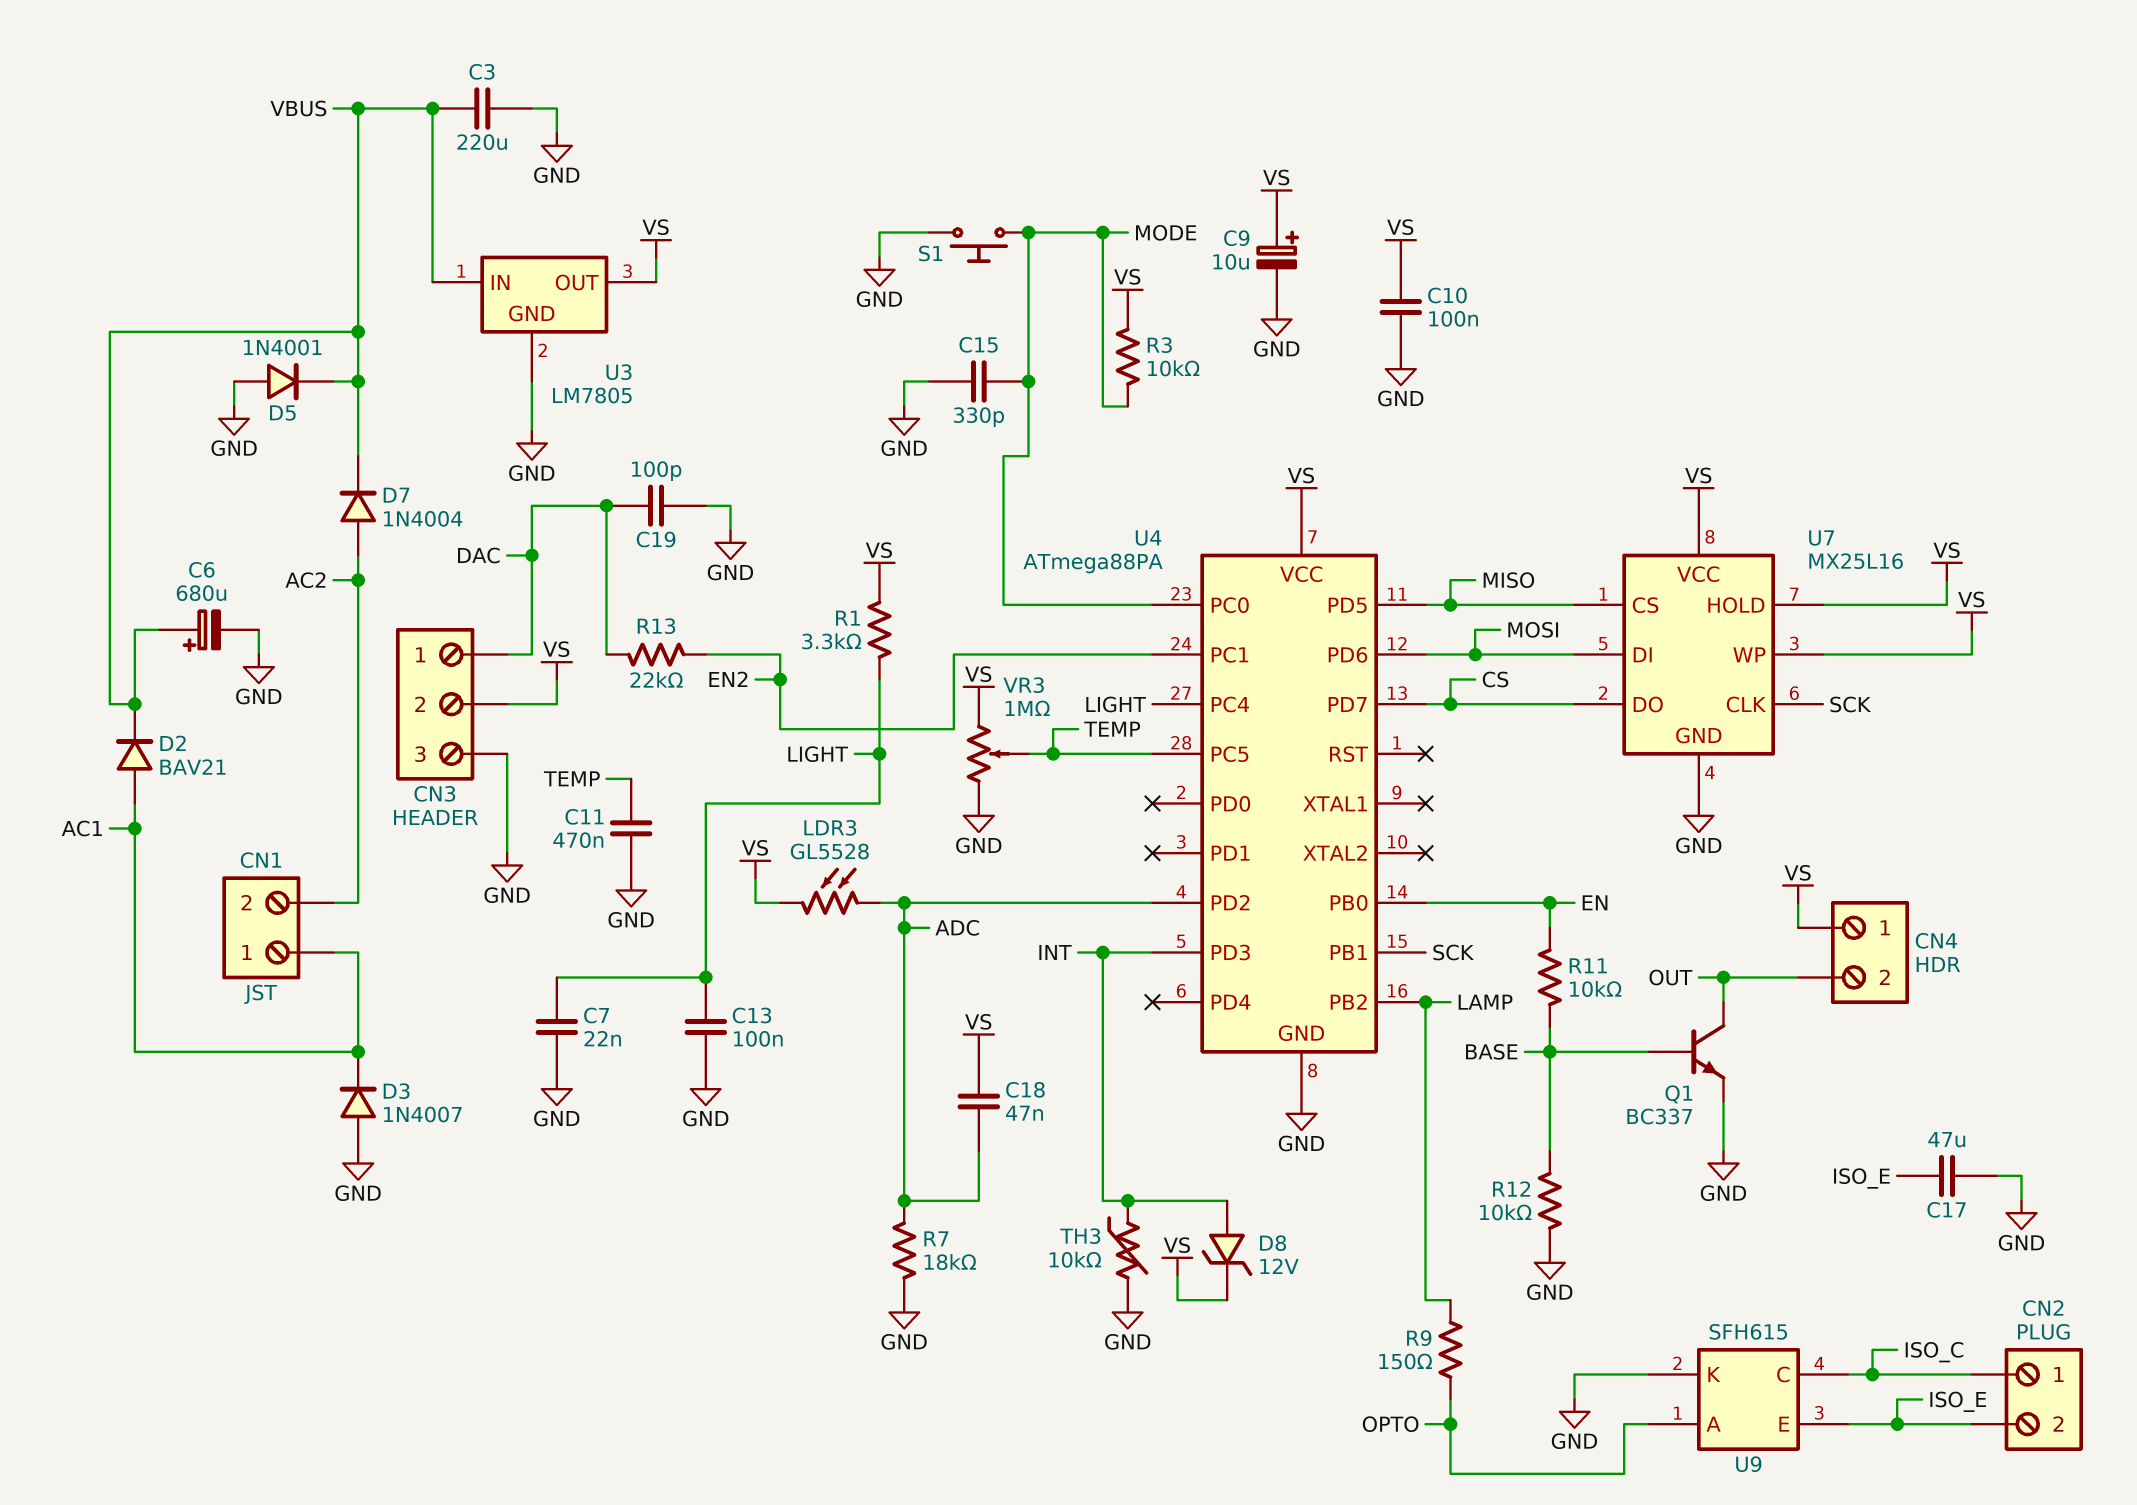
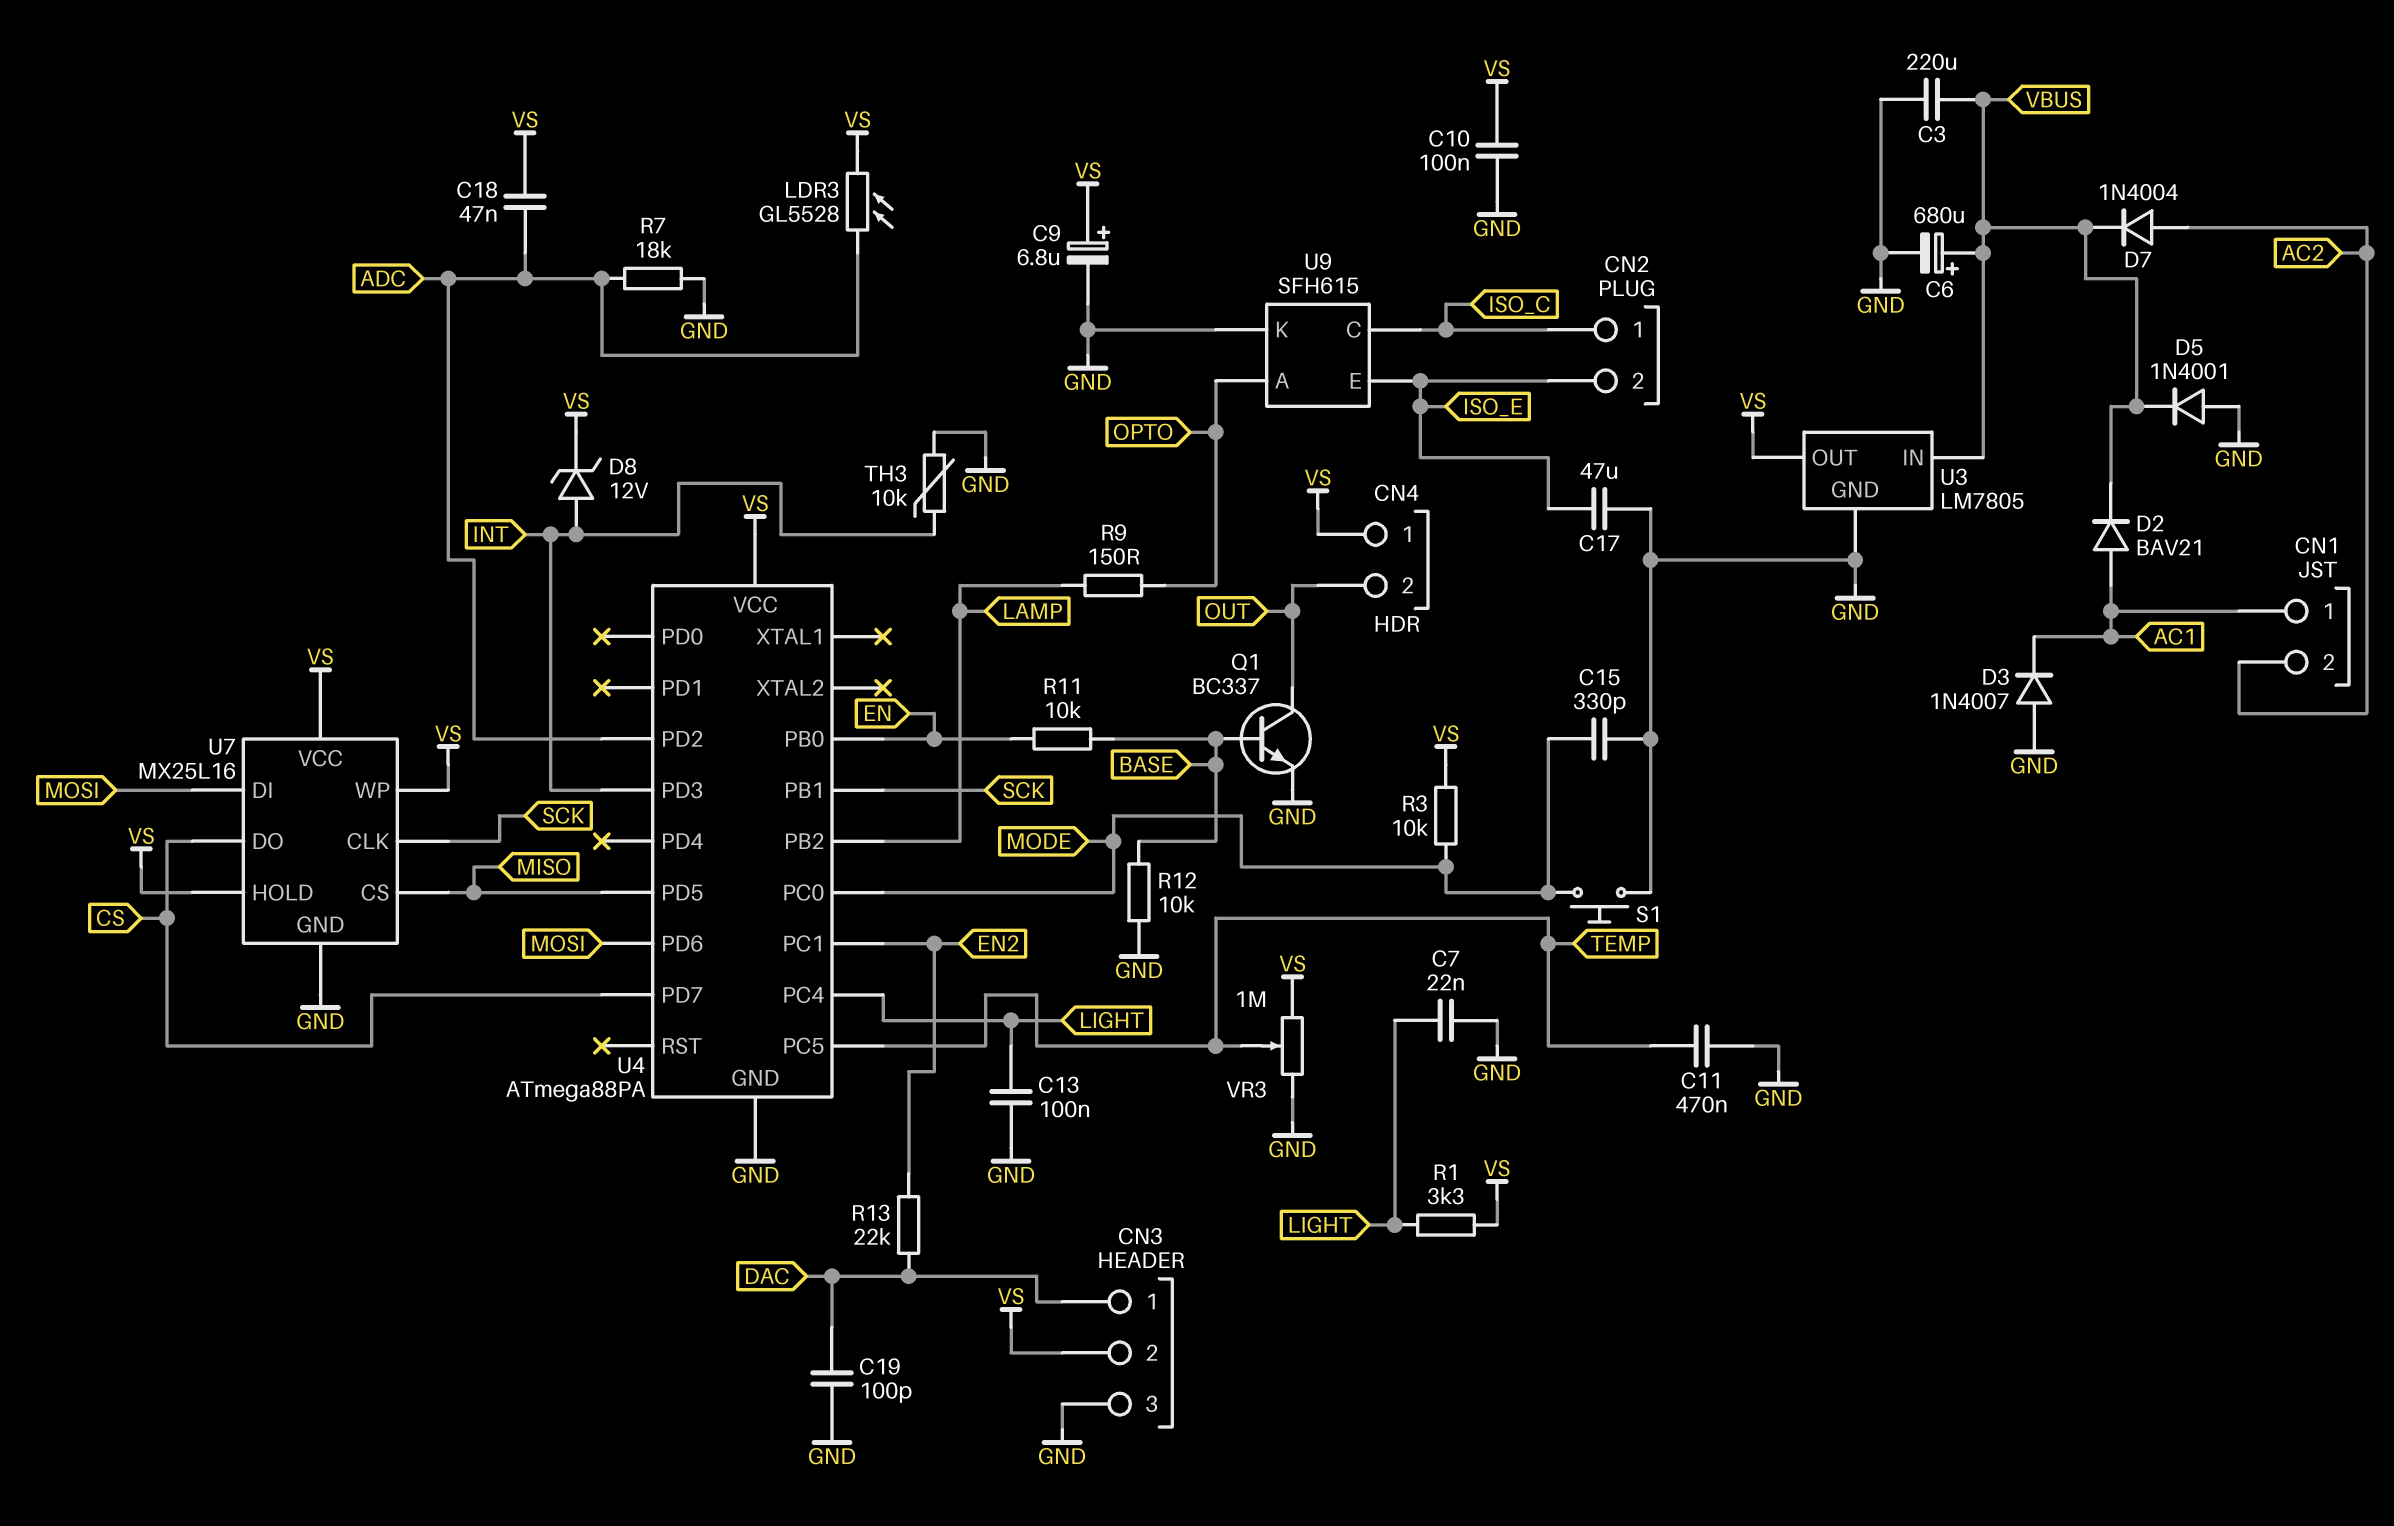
C9: 10uF (plus VS, minus GND) -> 6.8uF (plus VS, minus GND)

